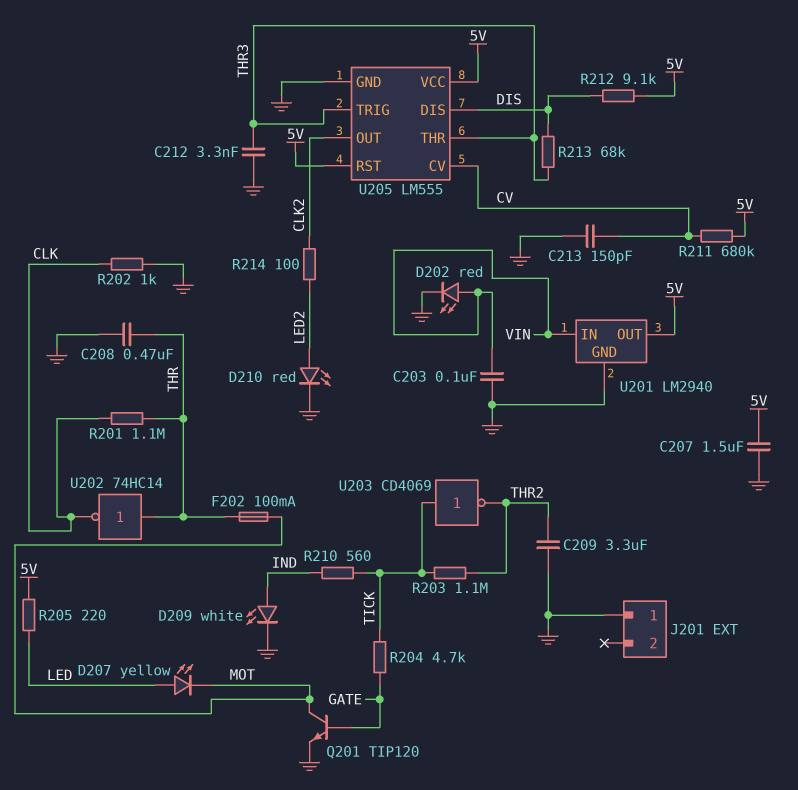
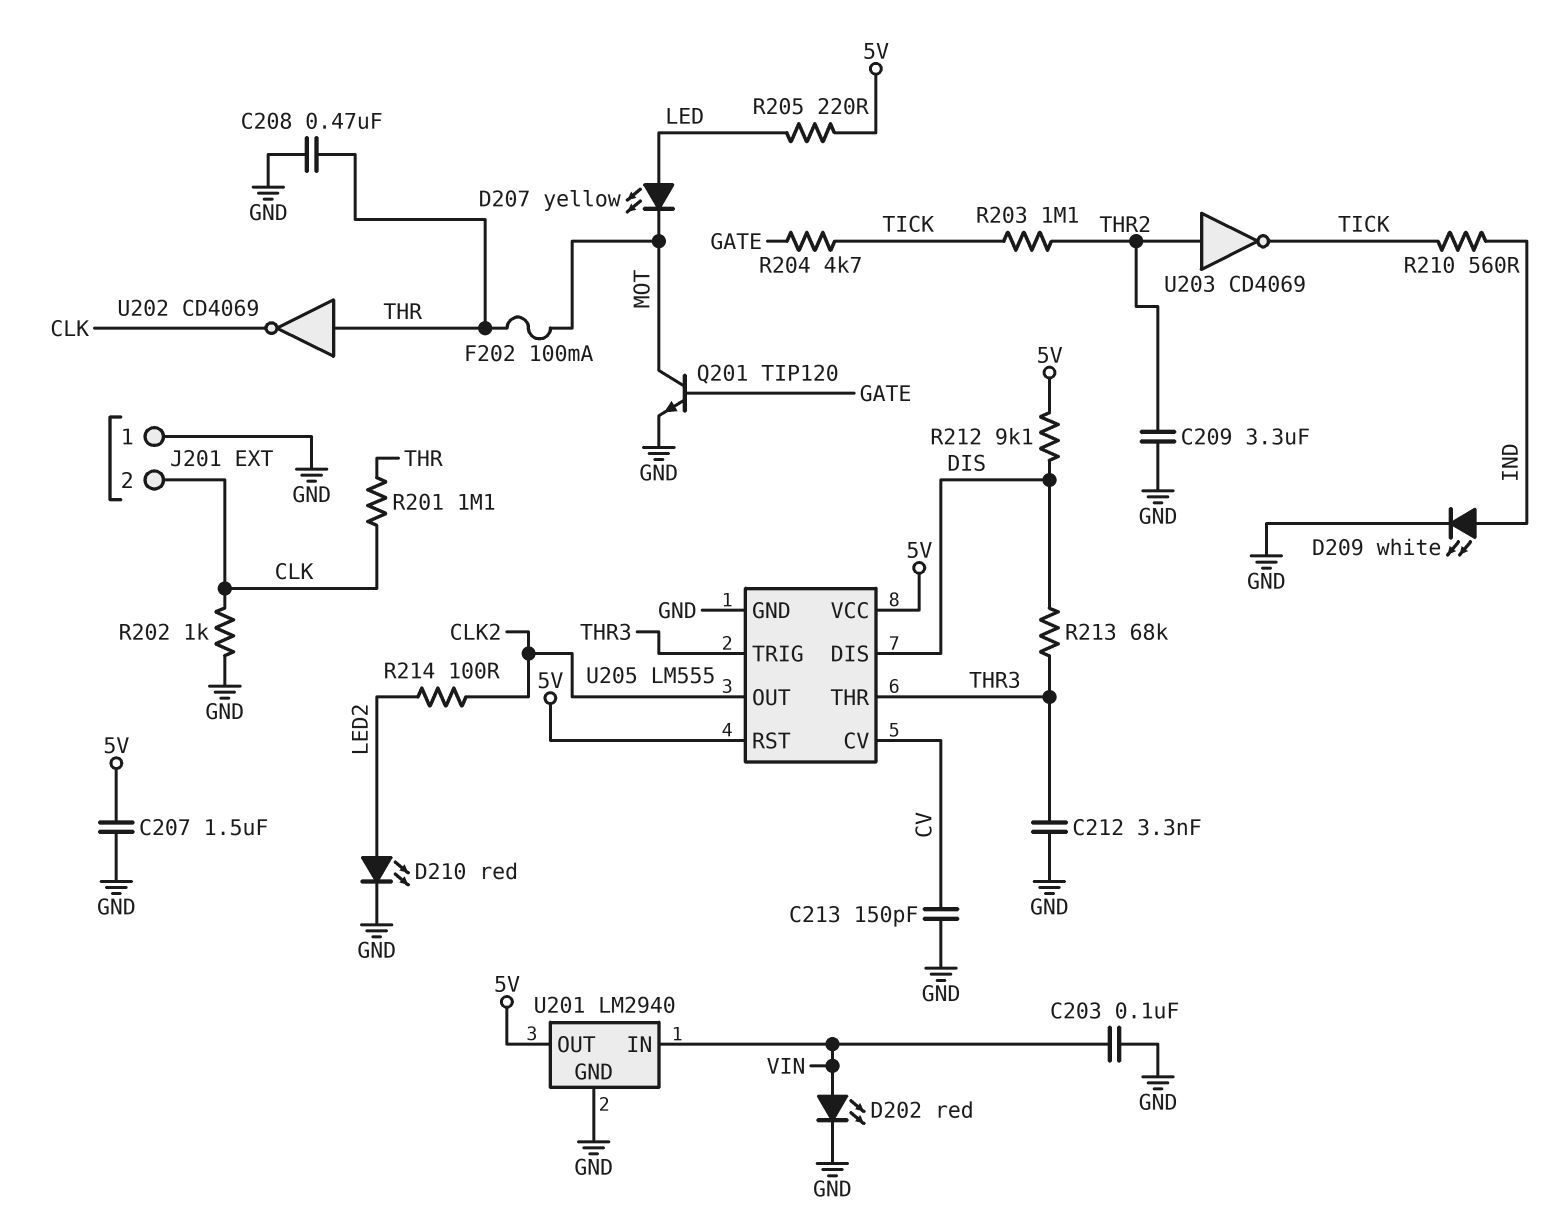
J201 pin 2: none -> CLK
R211: 680k (5V, CV) -> none
U202: NOT 74HC14 (in THR, out CLK) -> NOT CD4069 (in THR, out CLK)
U203: NOT CD4069 (in TICK, out THR2) -> NOT CD4069 (in THR2, out TICK)

